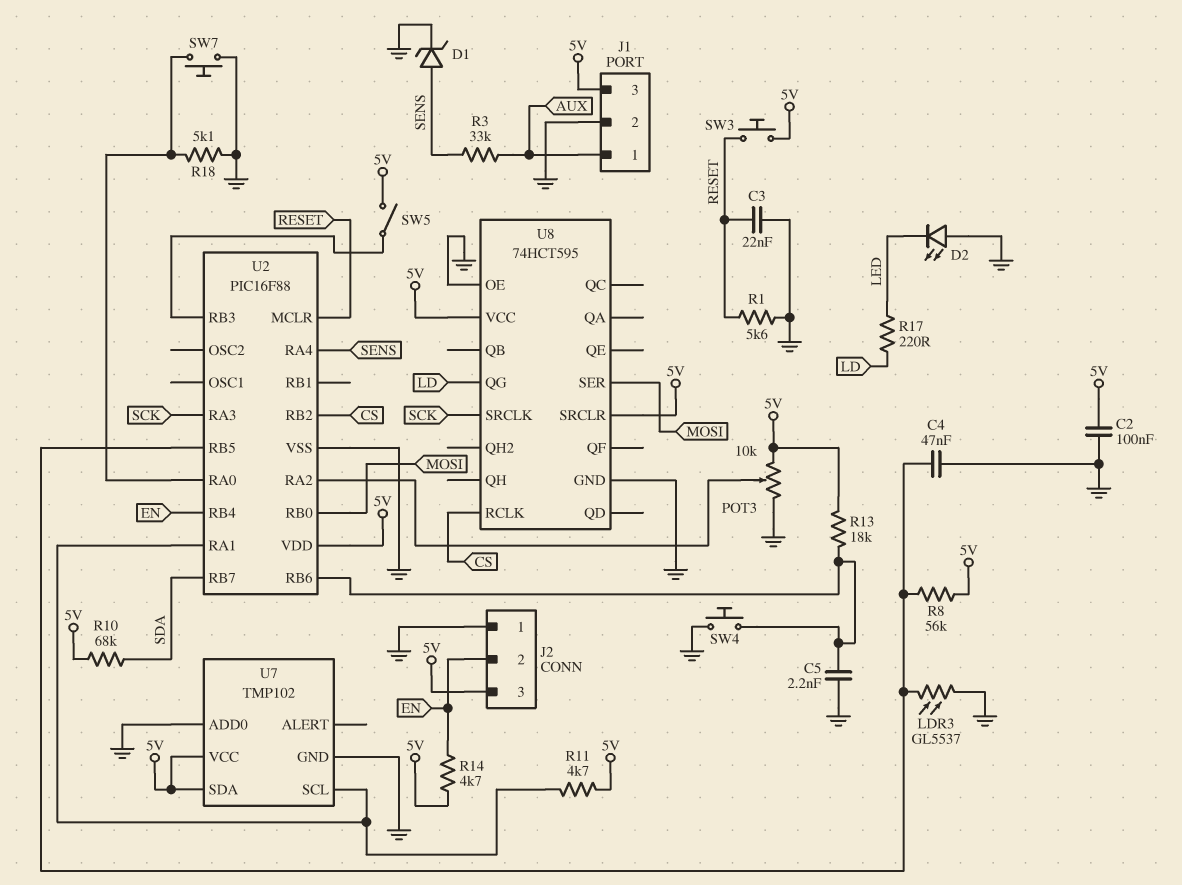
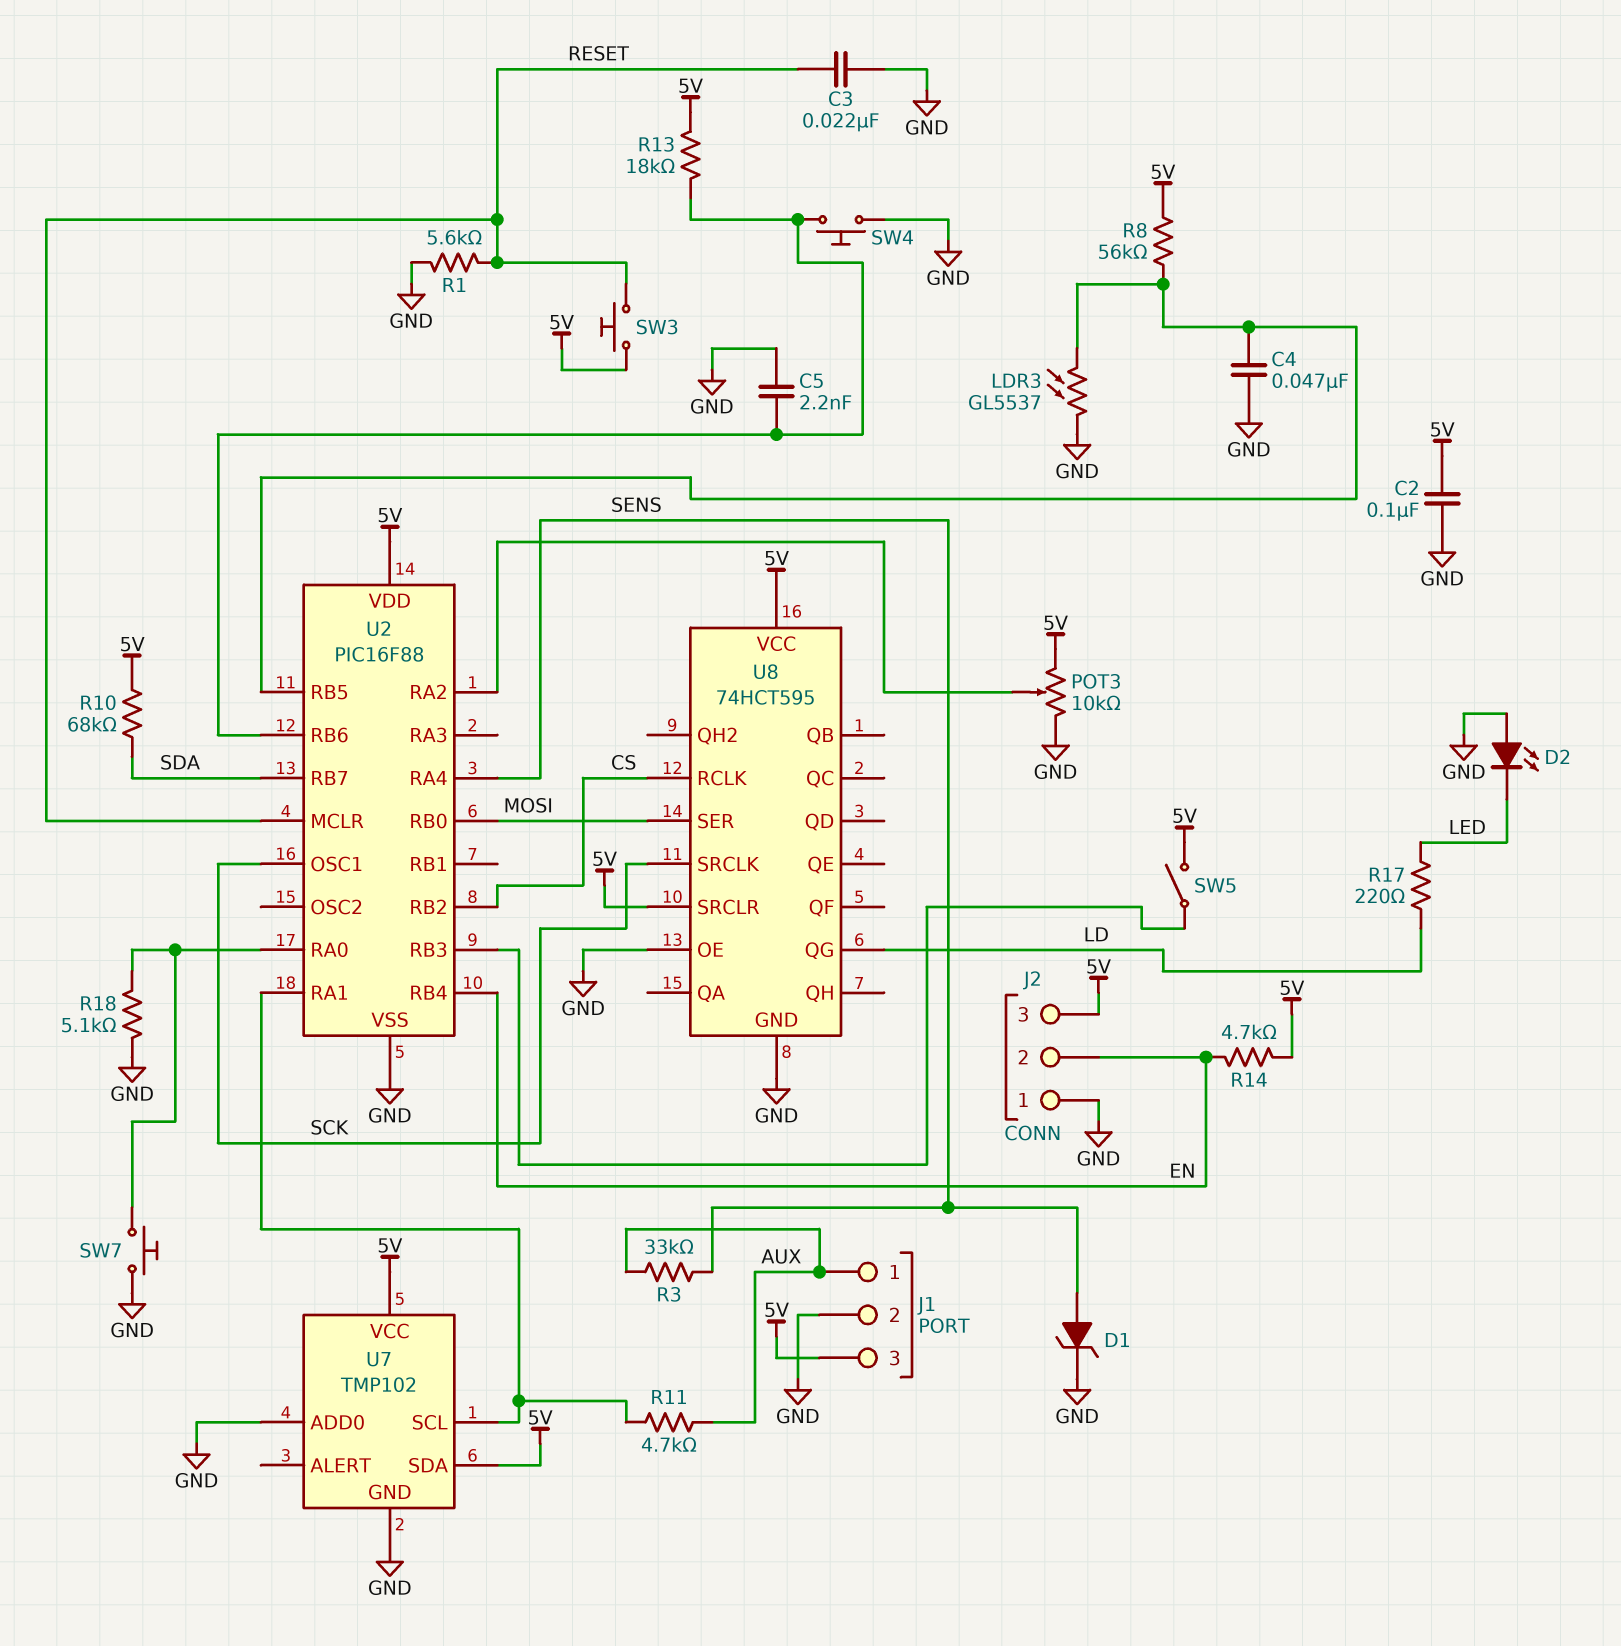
R11: 4.7k (5V, U2/RA1) -> 4.7k (AUX, U2/RA1)
U2 pin OSC1: none -> SCK
U2 pin RA3: SCK -> none

